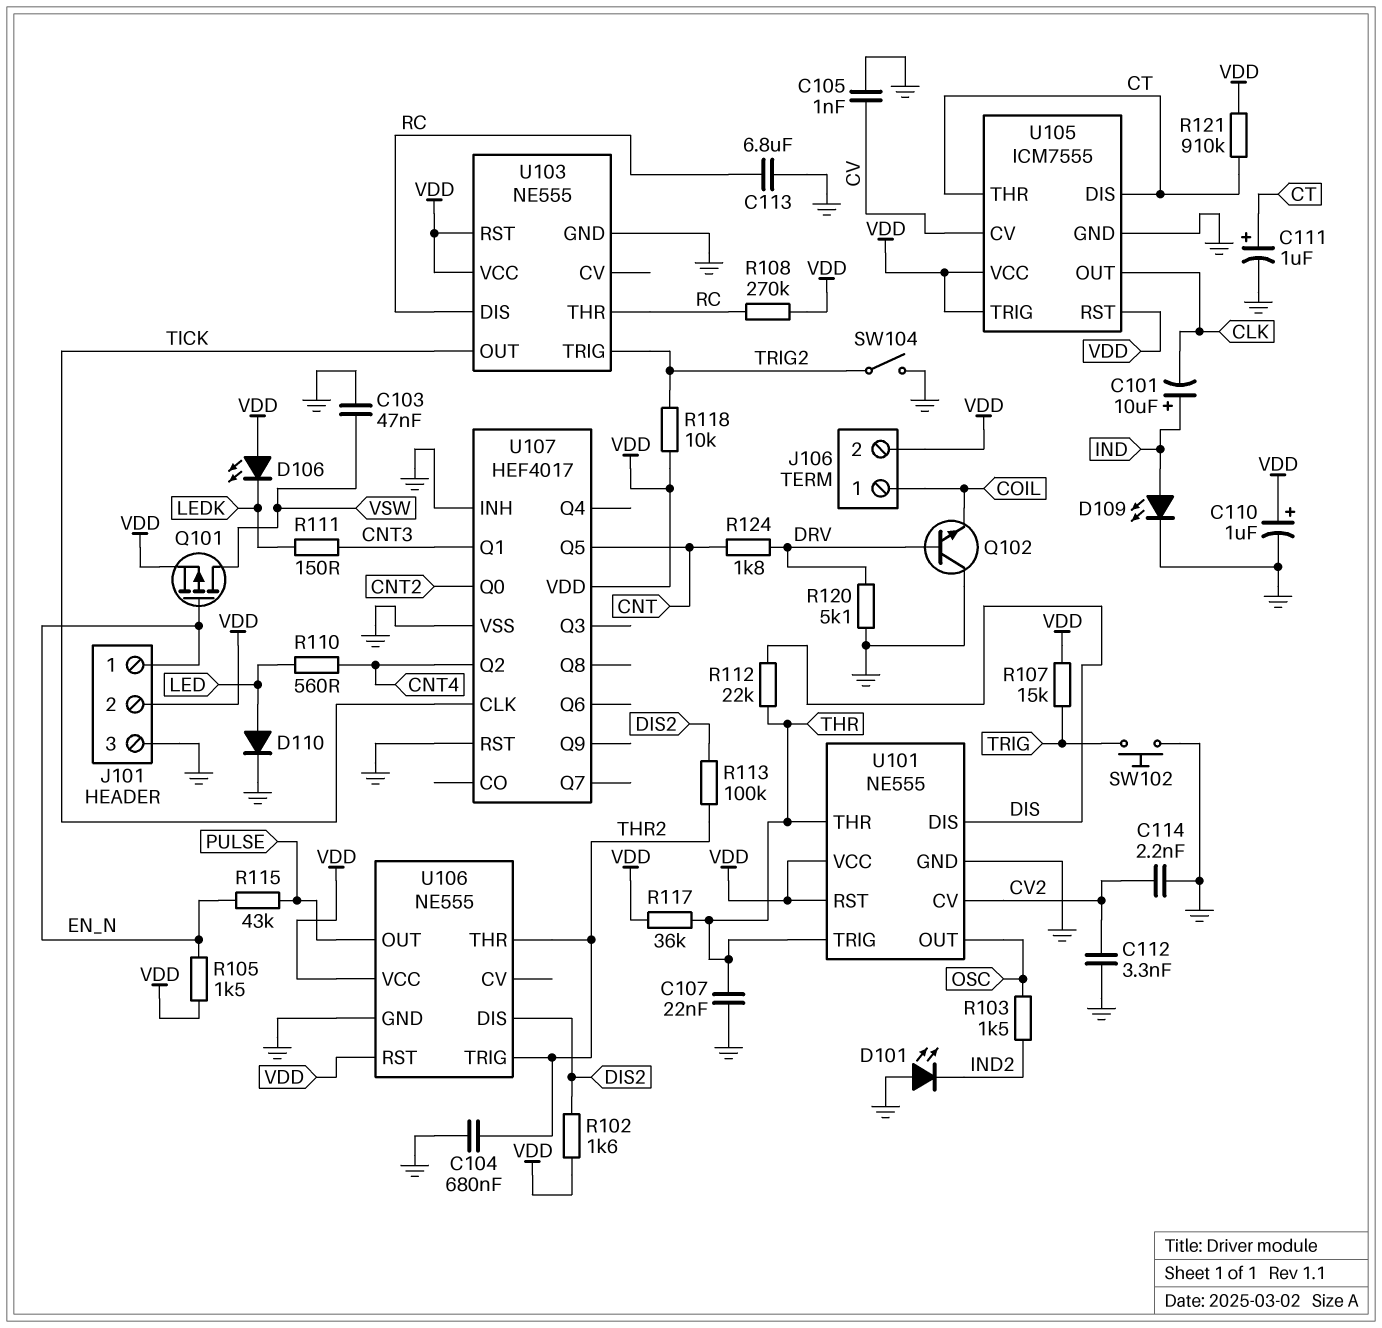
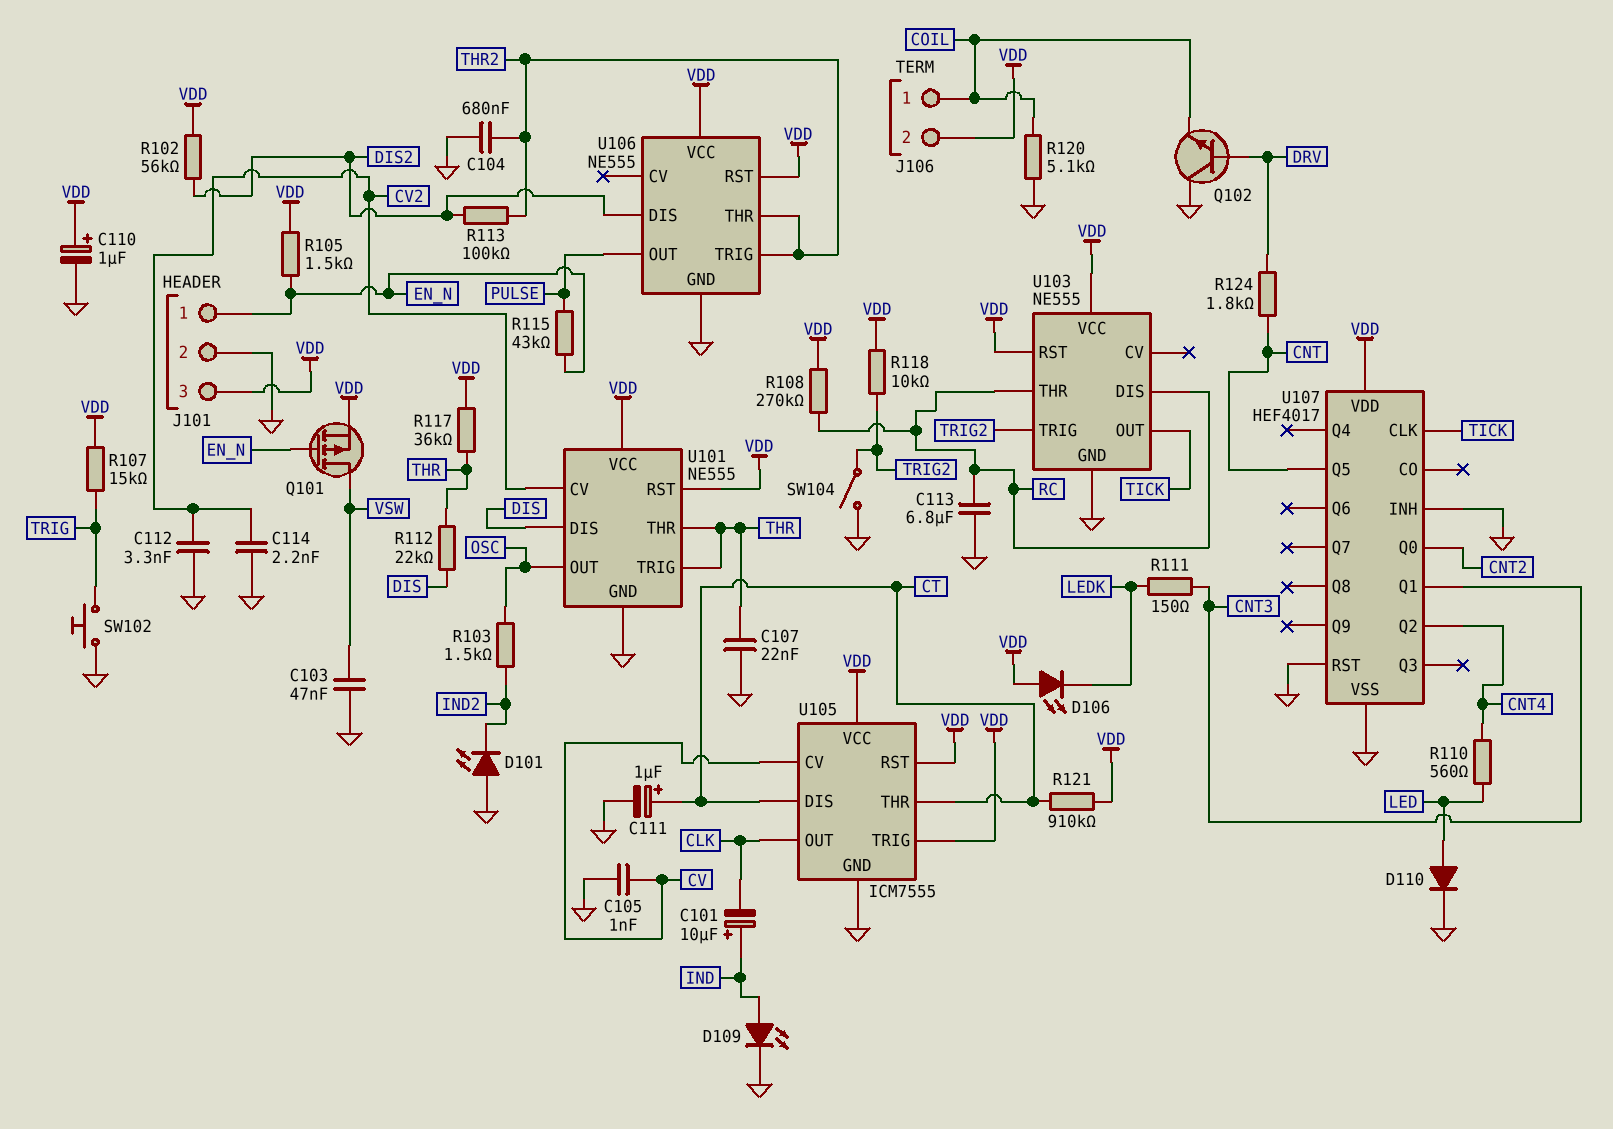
J101 pin 2: VDD -> GND
J101 pin 3: GND -> VDD
R102: 1.6k (DIS2, VDD) -> 56k (DIS2, VDD)
R120: 5.1k (DRV, GND) -> 5.1k (COIL, GND)

